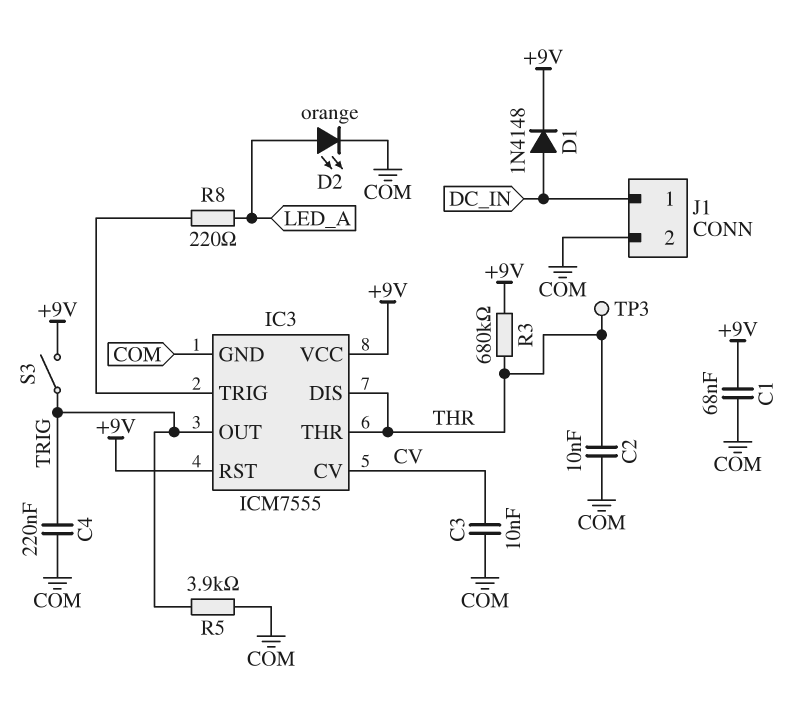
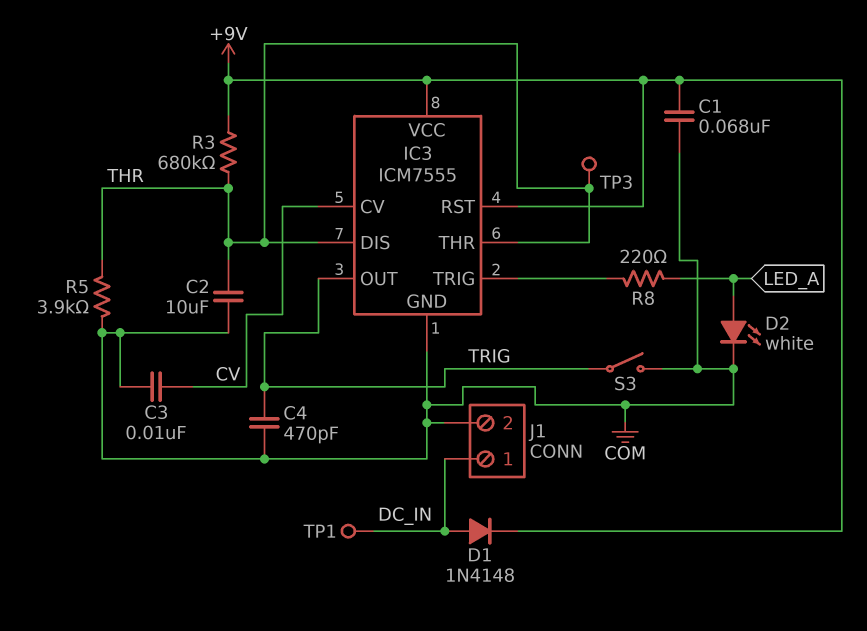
C2: 10nF (COM, THR) -> 10uF (COM, THR)
C4: 220nF (COM, TRIG) -> 470pF (COM, TRIG)
D2: LED orange (A LED_A, K COM) -> LED white (A LED_A, K COM)
R5: 3.9k (COM, TRIG) -> 3.9k (COM, THR)
S3: switch (+9V, TRIG) -> switch (COM, TRIG)
TP1: none -> test point (DC_IN)

